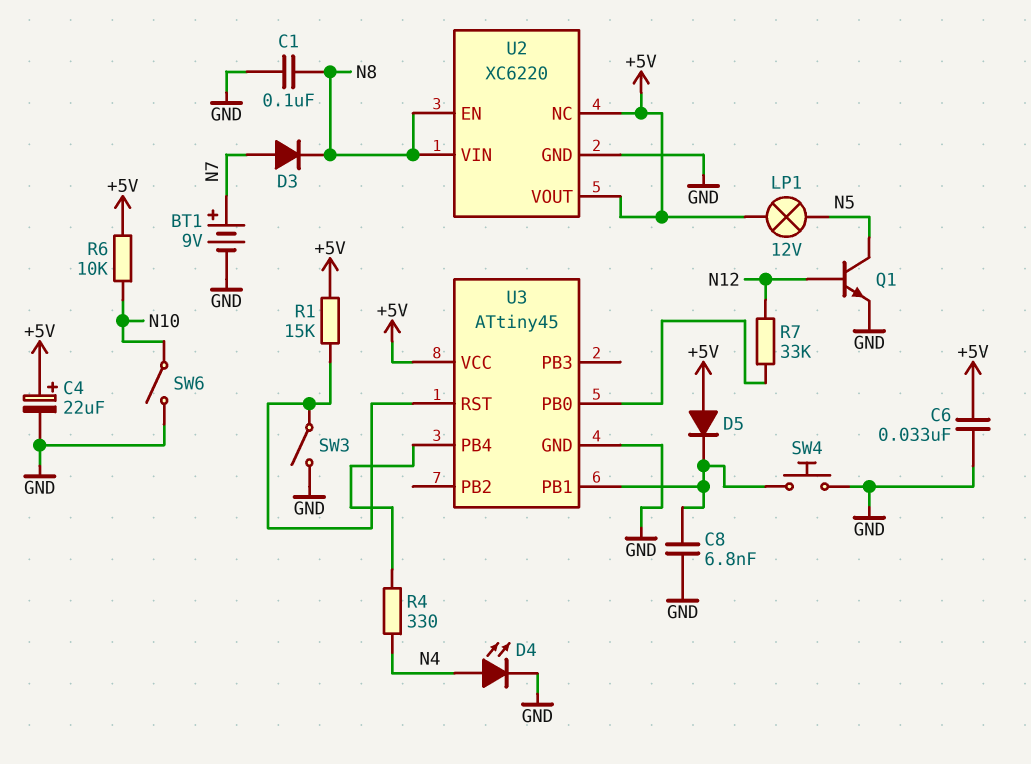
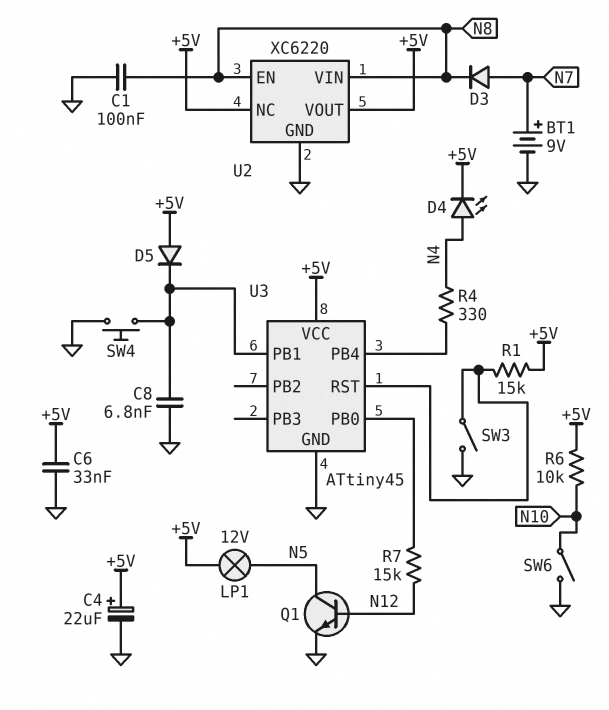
D4: LED (A N4, K GND) -> LED (A N4, K +5V)
R7: 33k (N12, U3/PB0) -> 15k (N12, U3/PB0)

